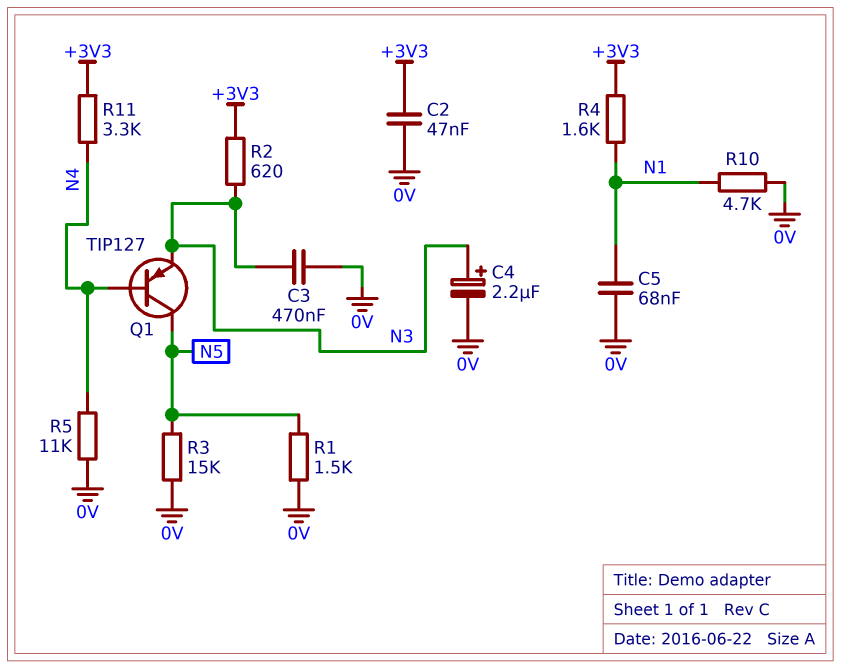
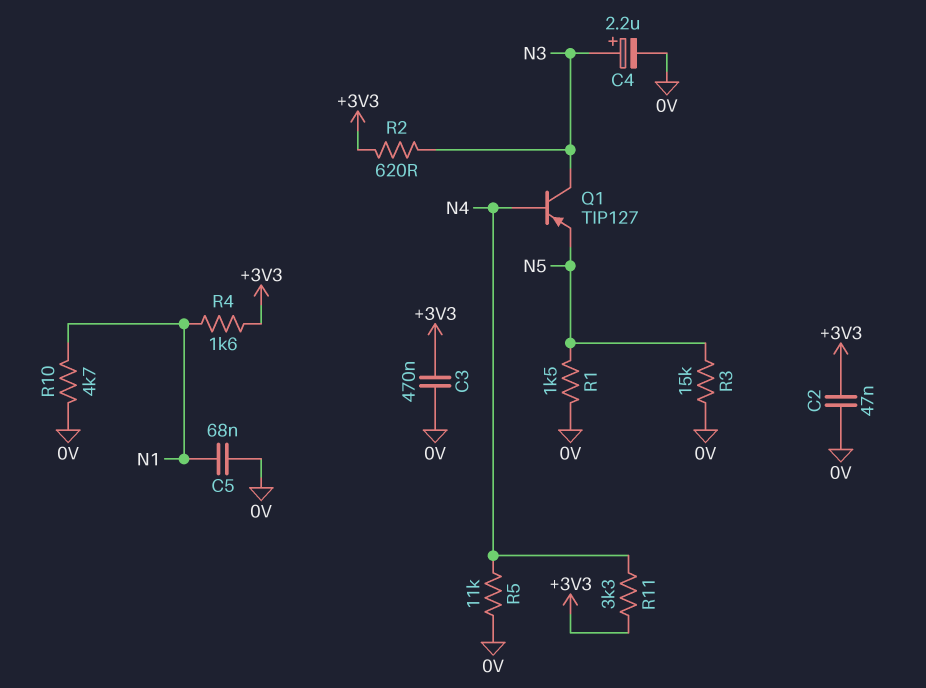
C3: 470nF (0V, N3) -> 470nF (+3V3, 0V)
Q1: PNP TIP127 (B N4, C N5, E N3) -> PNP TIP127 (B N4, C N3, E N5)

